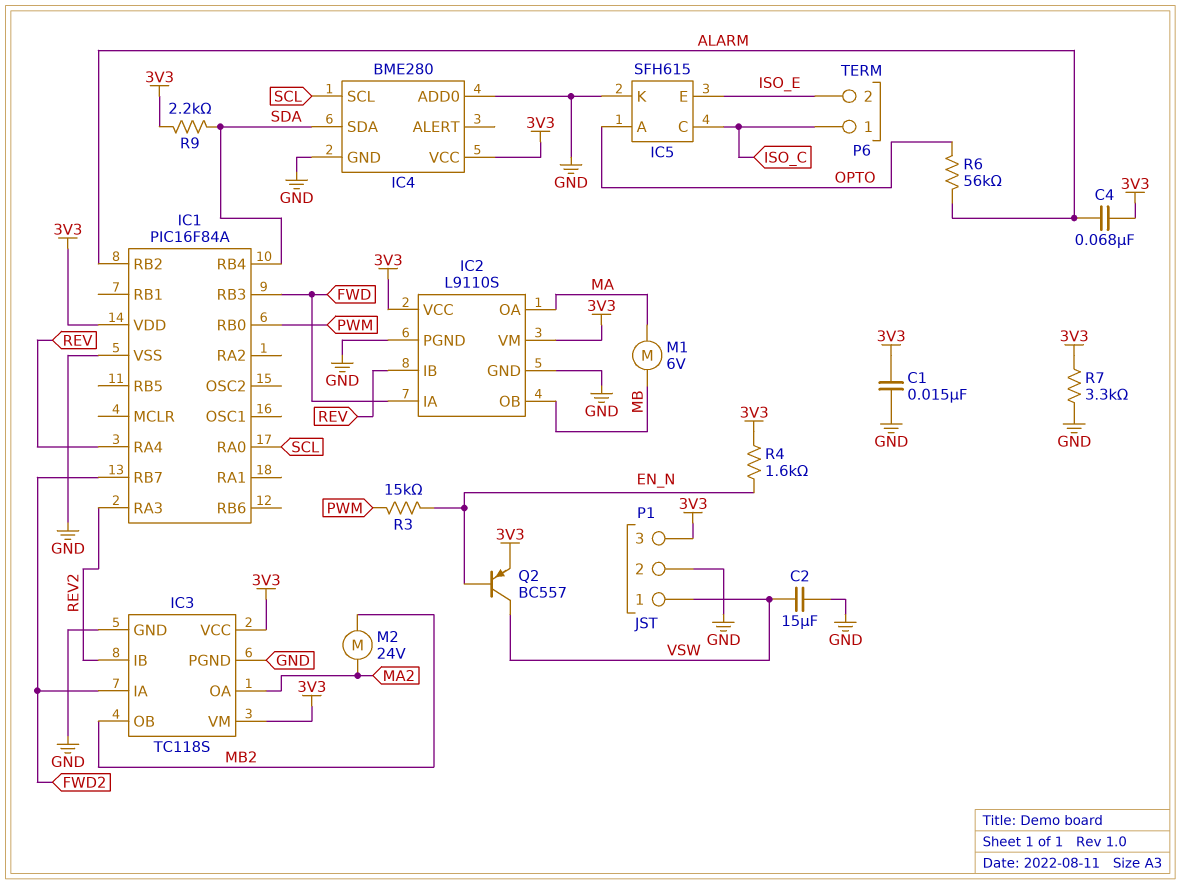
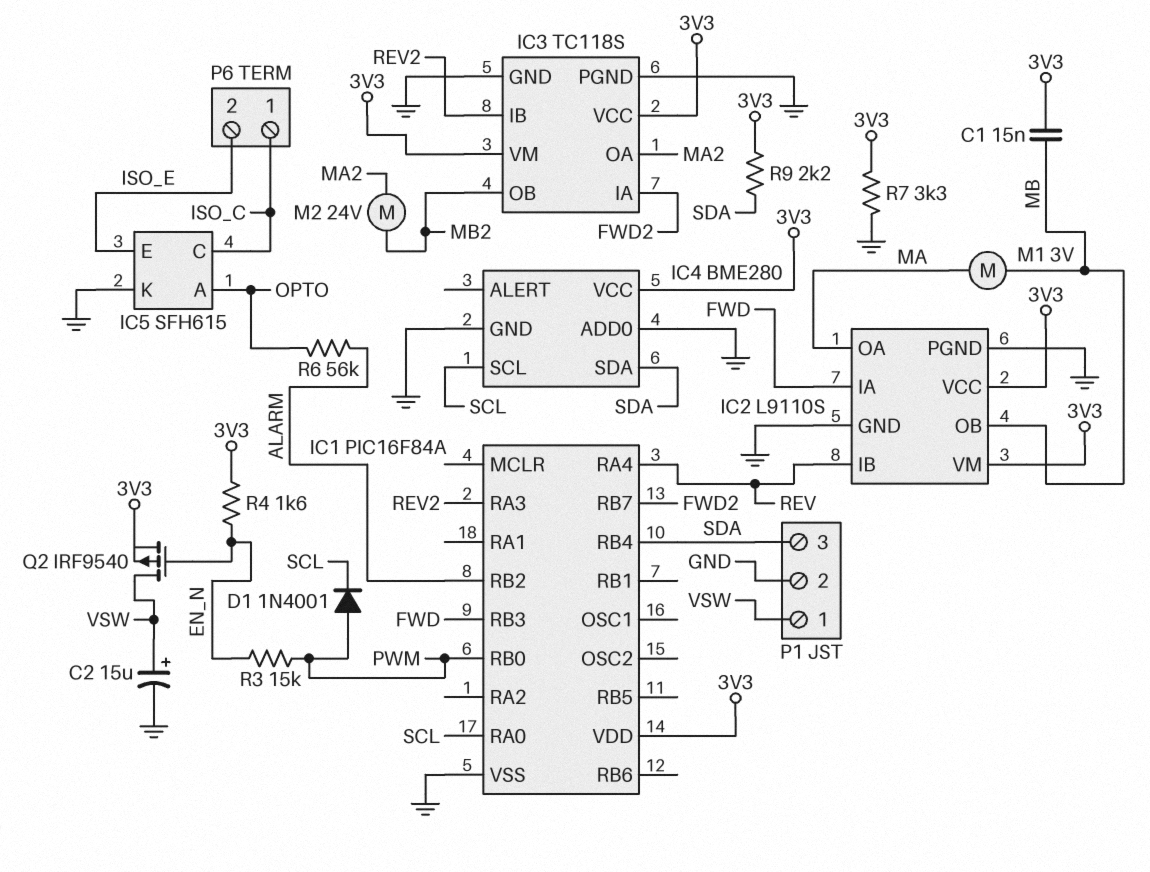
C1: 15nF (3V3, GND) -> 15nF (3V3, MB)
C2: 15uF (GND, VSW) -> 15uF (plus VSW, minus GND)
C4: 68nF (3V3, ALARM) -> none
D1: none -> diode 1N4001 (A PWM, K SCL)
M1: motor 6V (MA, MB) -> motor 3V (MA, MB)
P1 pin 3: 3V3 -> SDA
Q2: PNP BC557 (B EN_N, C VSW, E 3V3) -> PMOS IRF9540 (G EN_N, D VSW, S 3V3)

